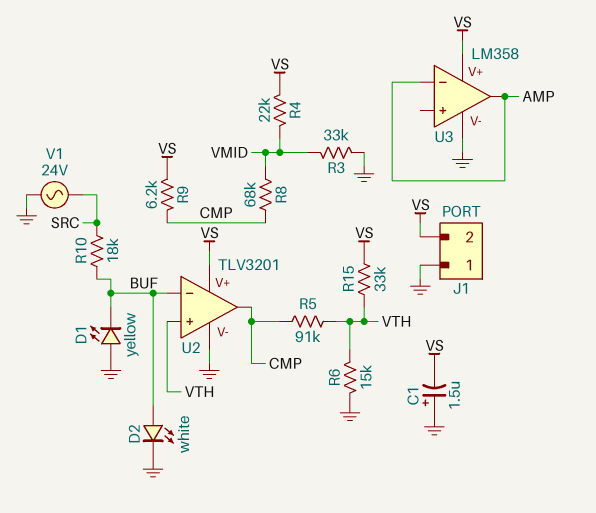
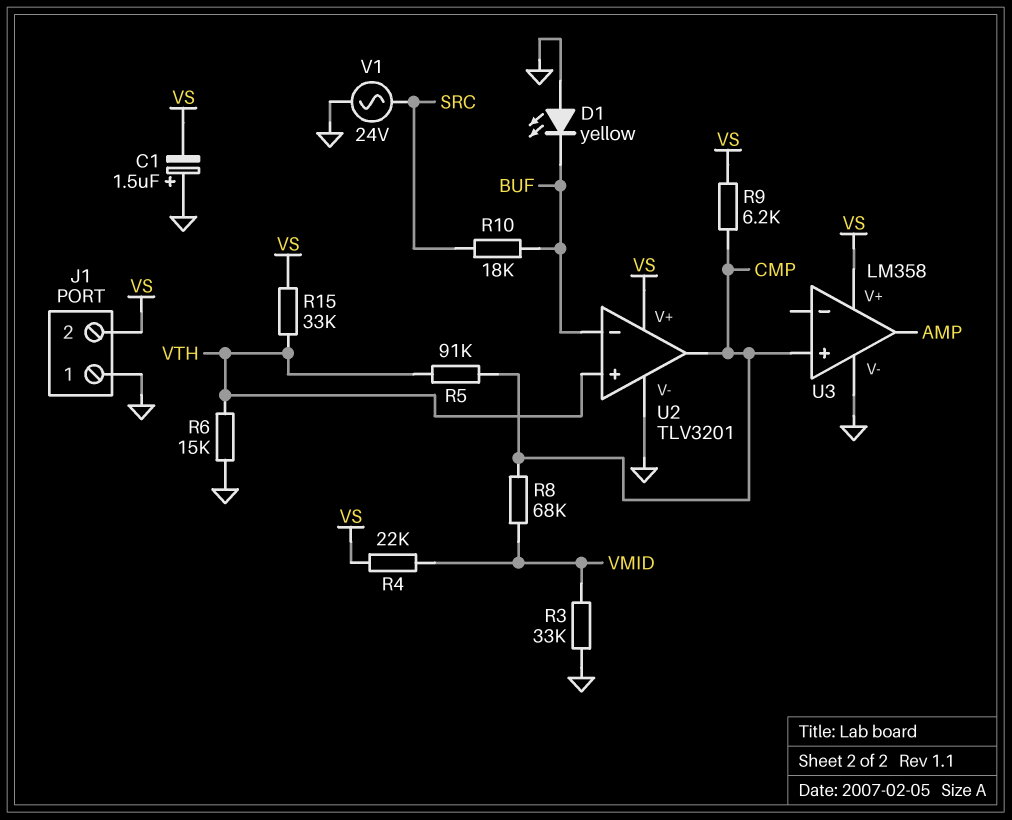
D2: LED white (A BUF, K GND) -> none
U3 pin in+: none -> CMP
U3 pin in-: AMP -> none

